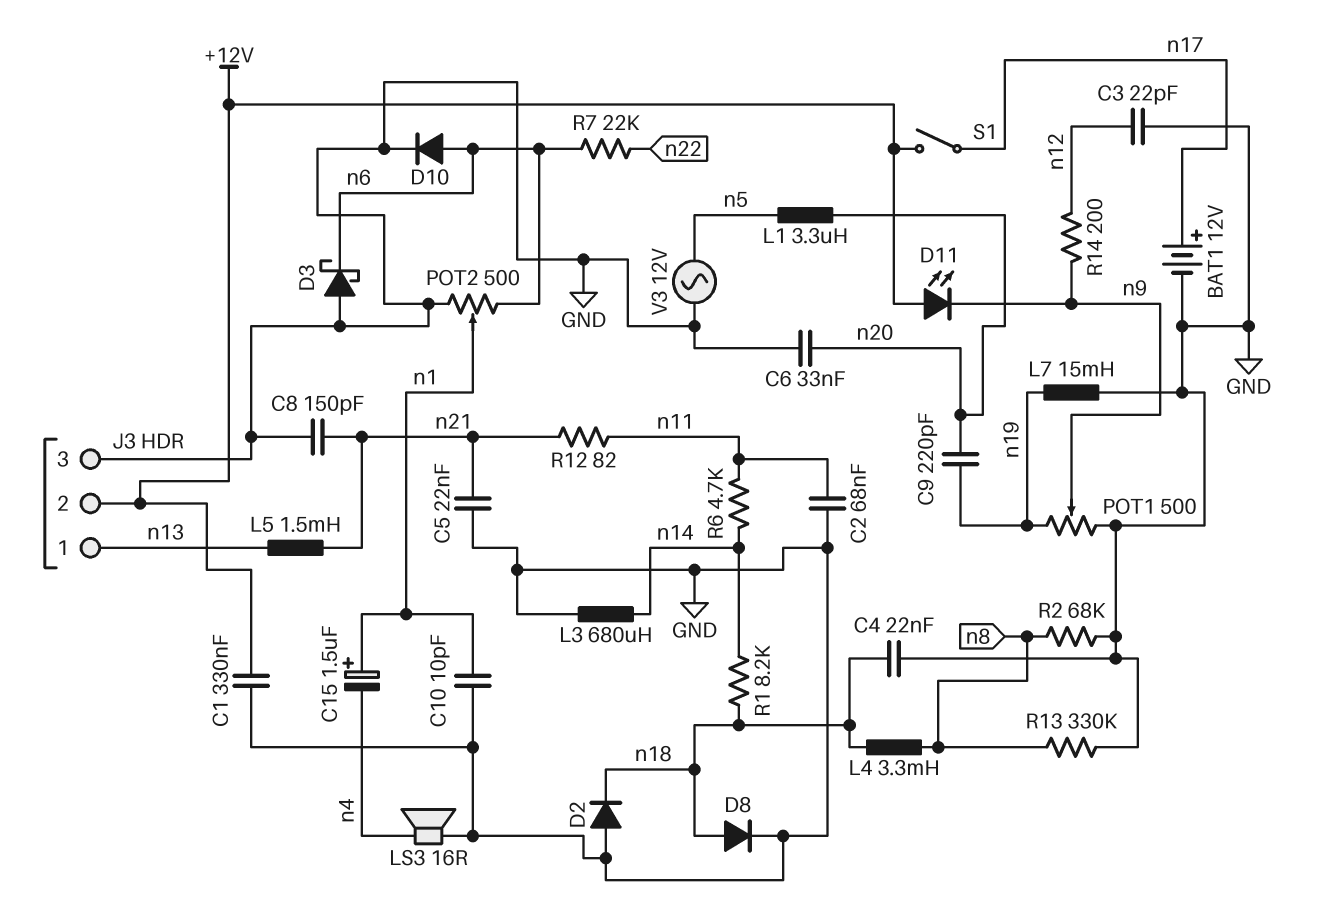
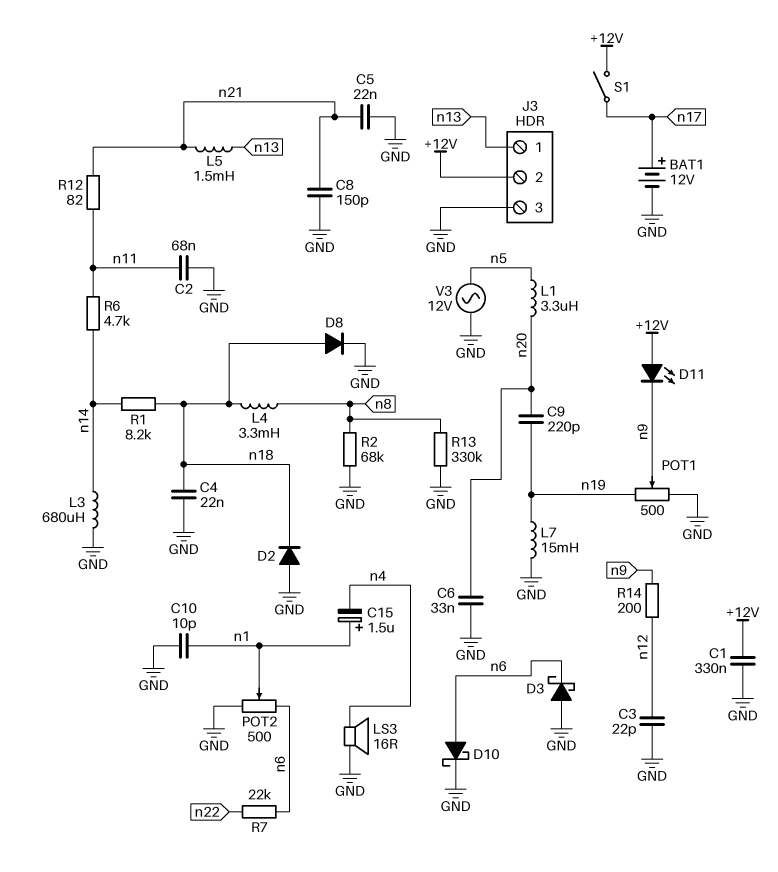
D10: diode (A n6, K GND) -> schottky (A n6, K GND)

